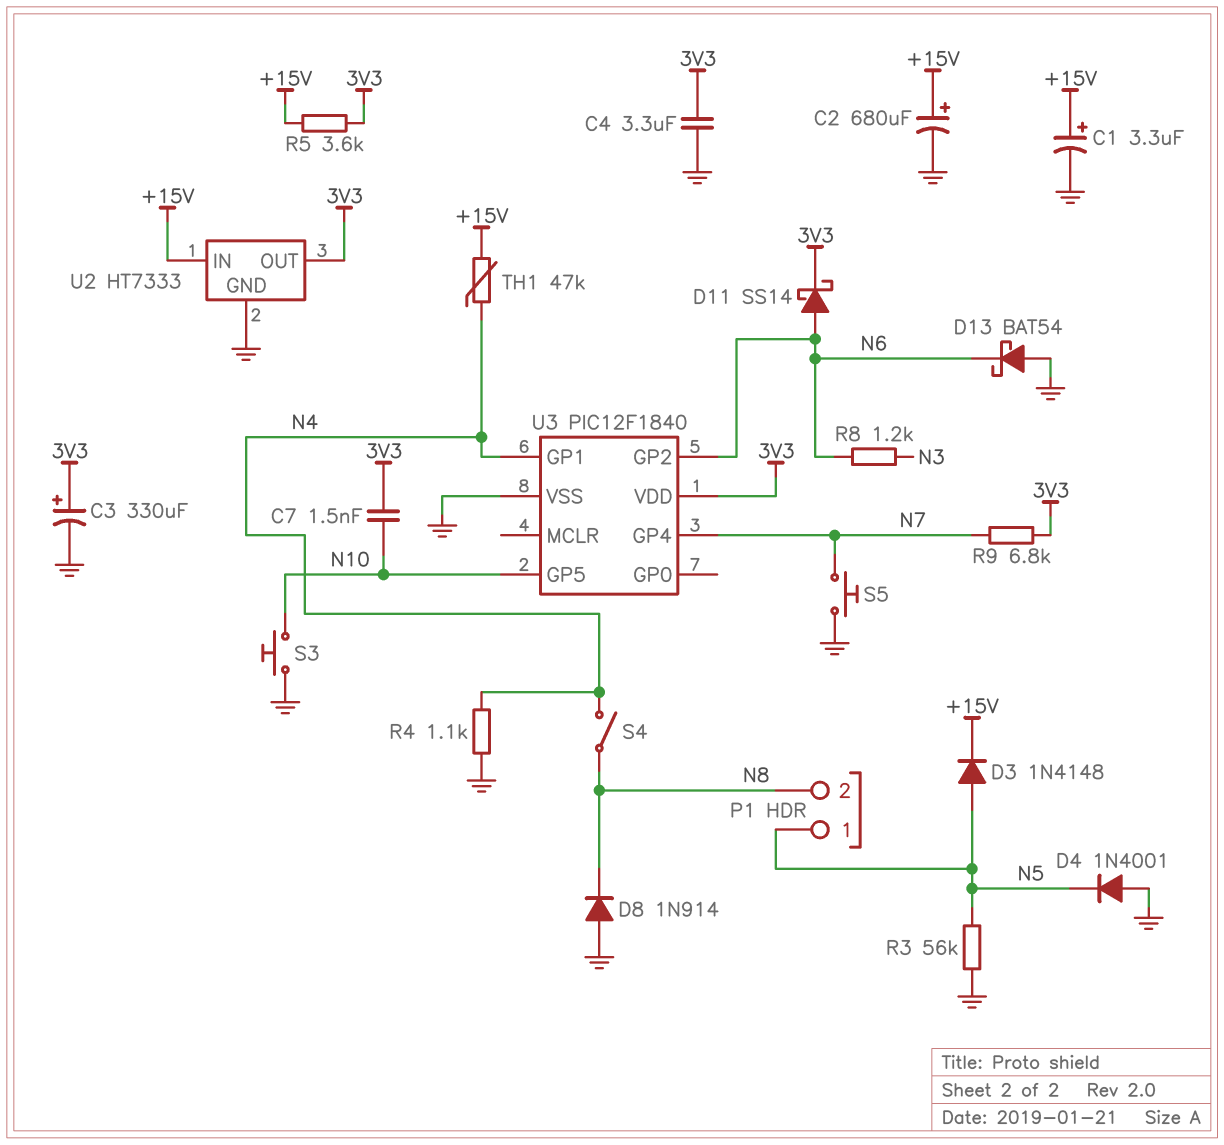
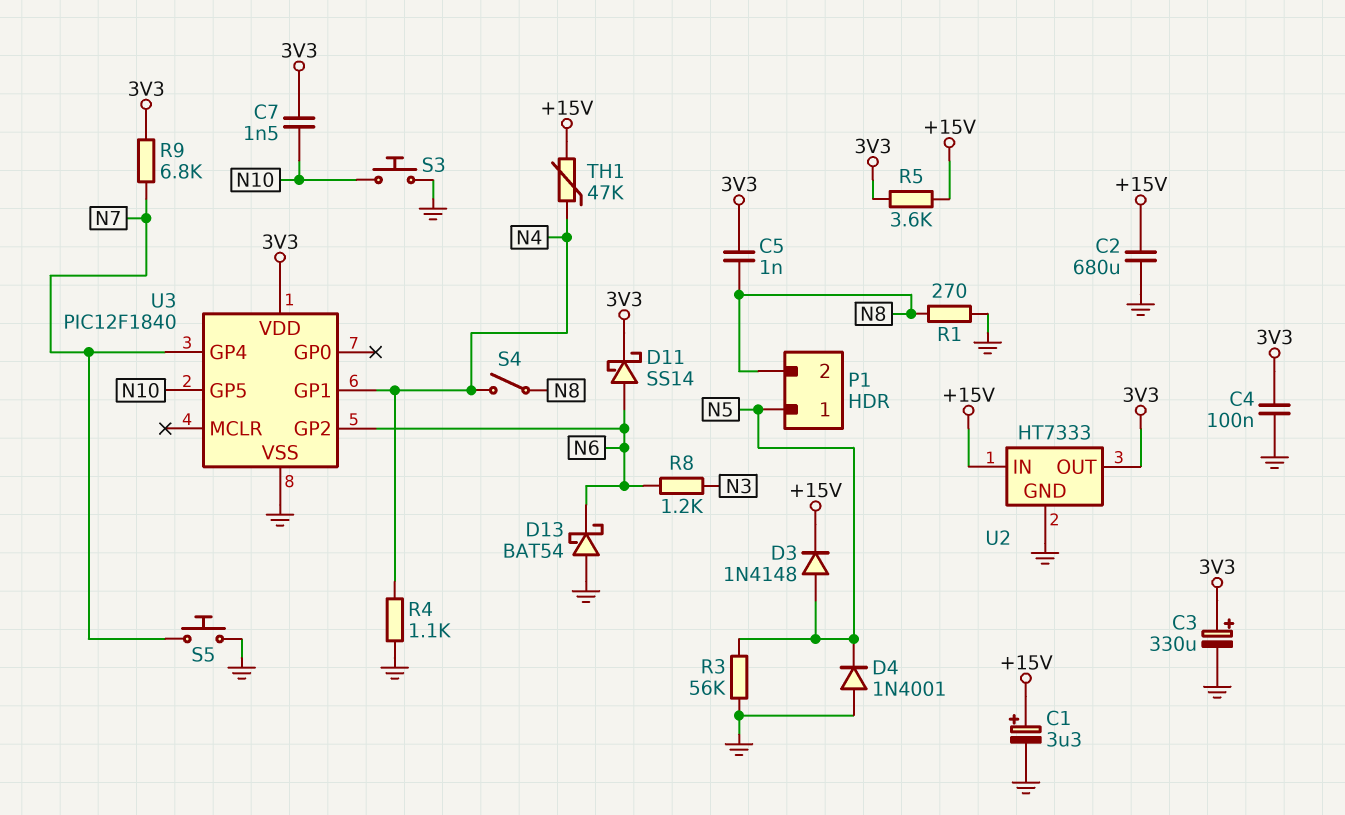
C2: 680uF (plus +15V, minus GND) -> 680uF (+15V, GND)
C4: 3.3uF (3V3, GND) -> 100nF (3V3, GND)
C5: none -> 1nF (3V3, N8)
D8: diode 1N914 (A GND, K N8) -> none
R1: none -> 270 (GND, N8)

